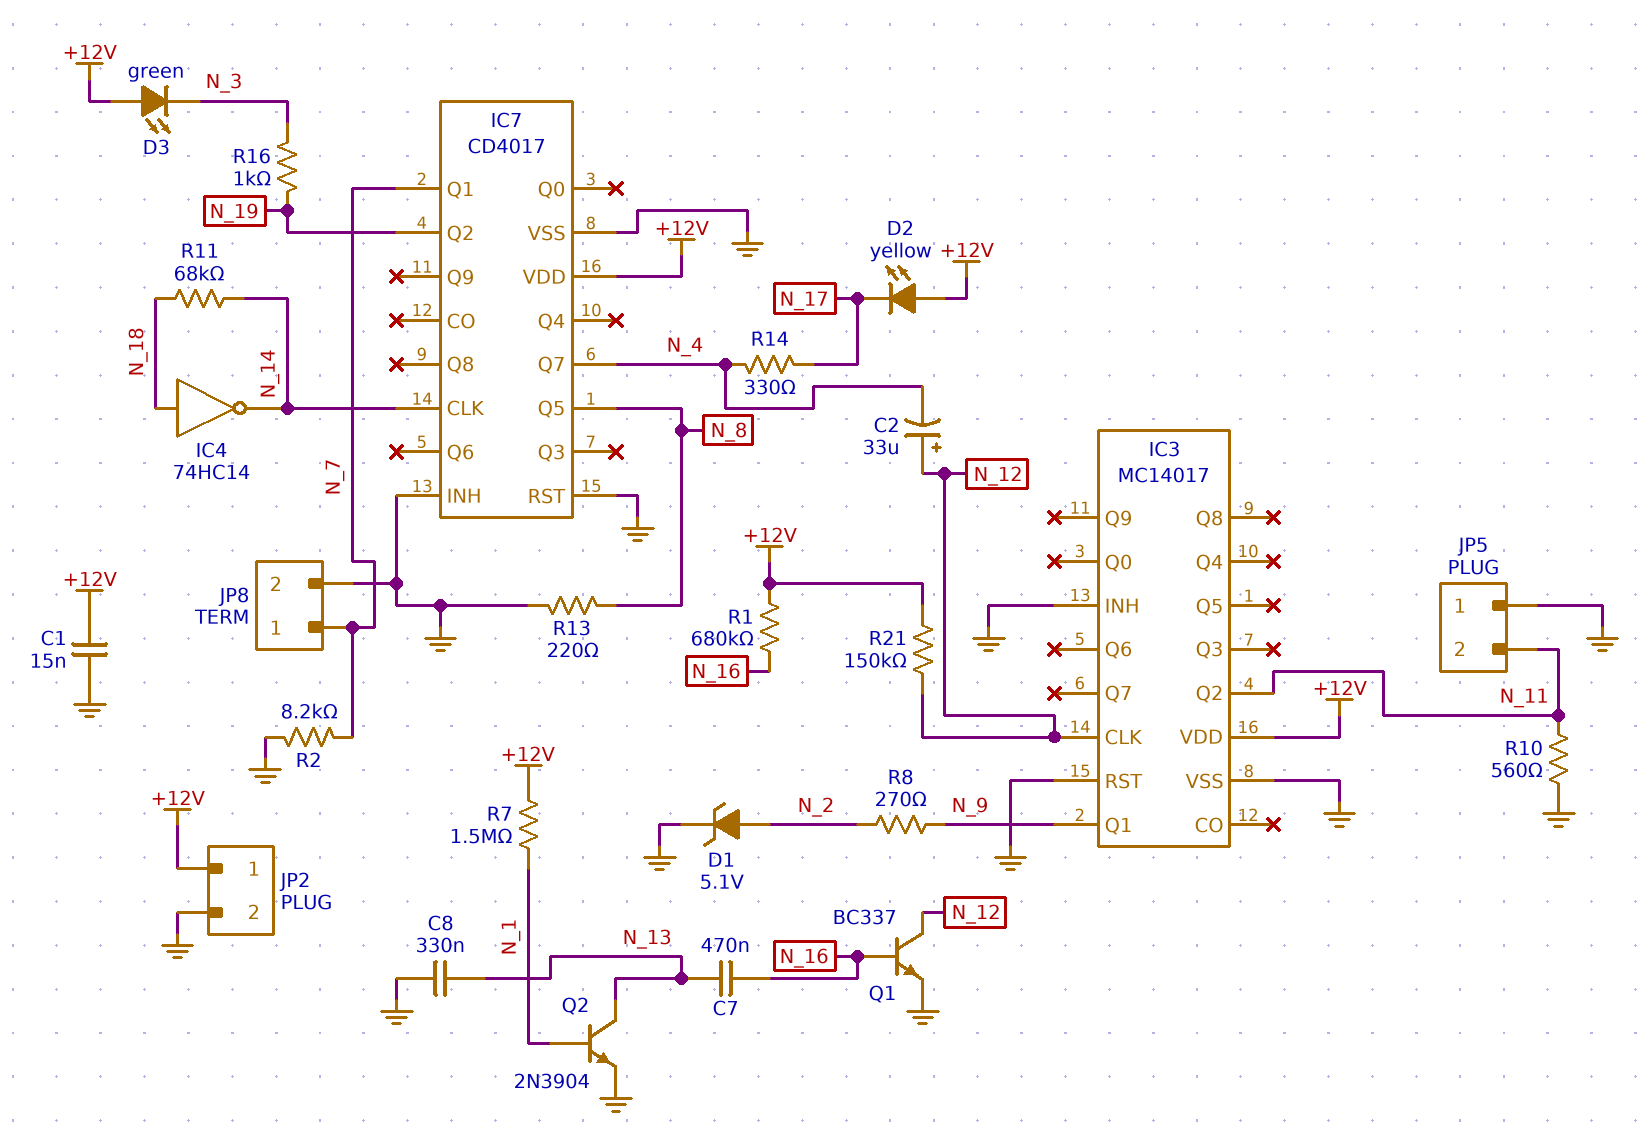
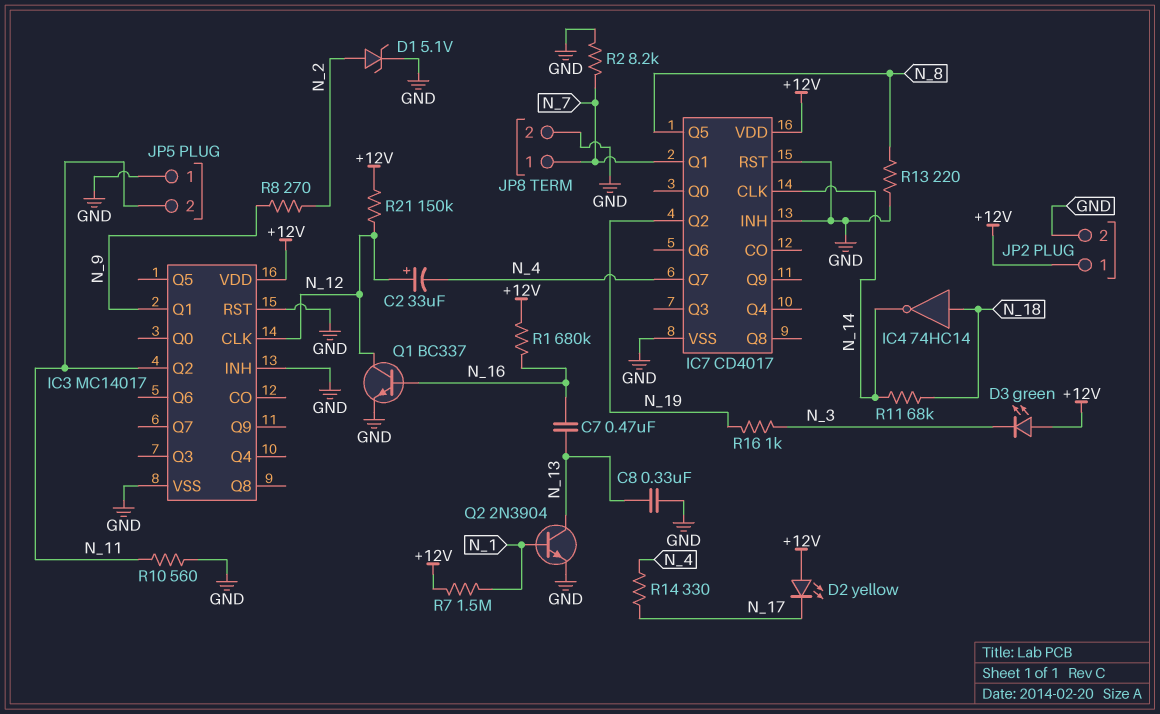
C1: 15nF (+12V, GND) -> none

